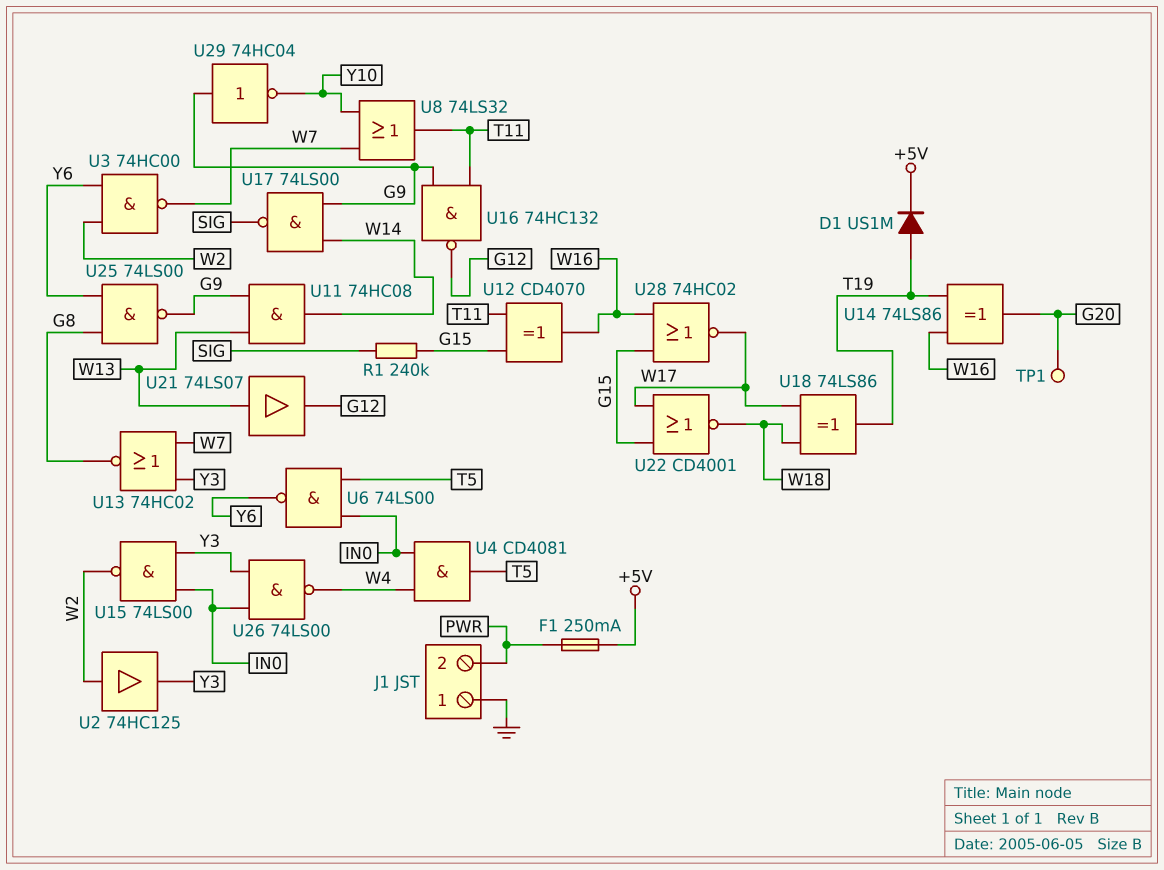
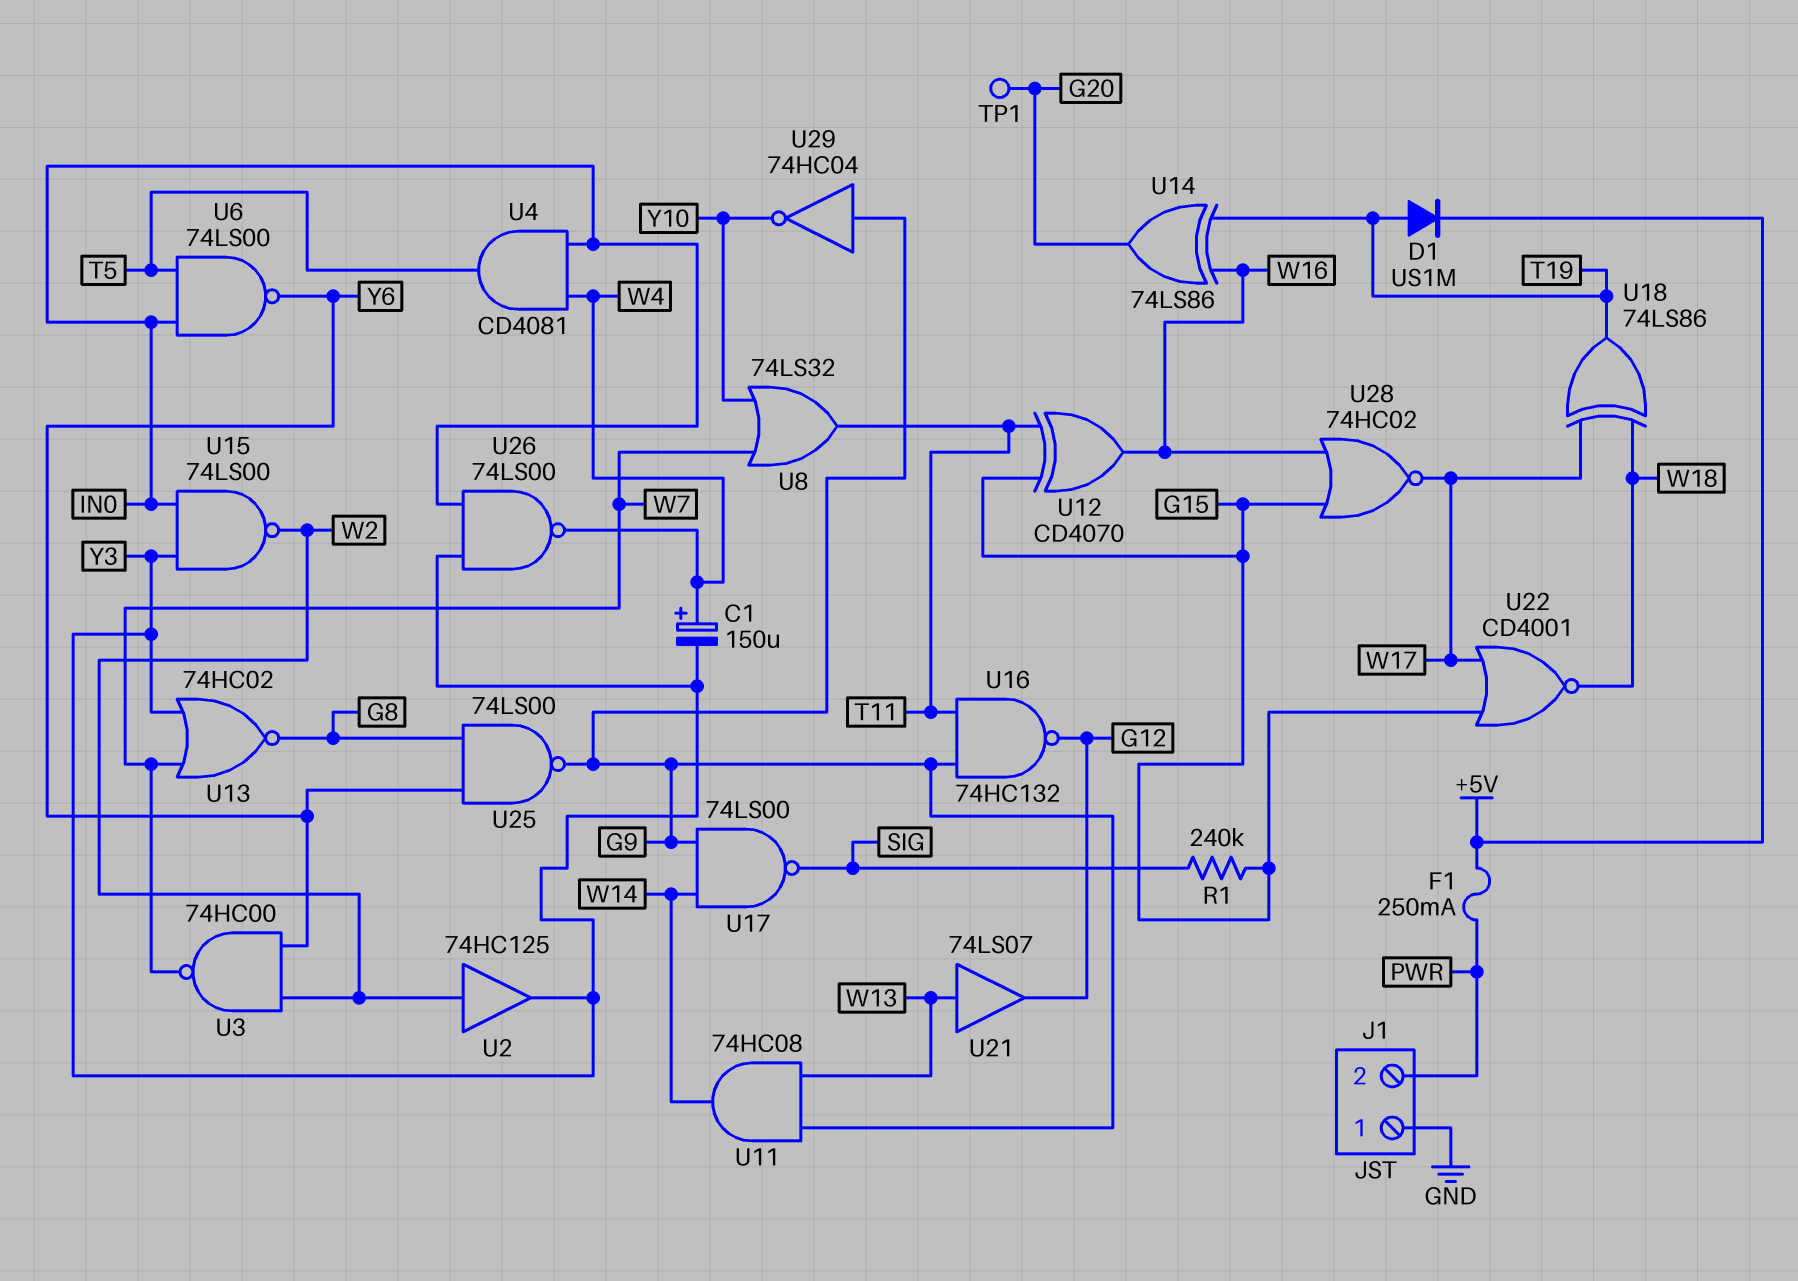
C1: none -> 150uF (plus W4, minus Y3)

